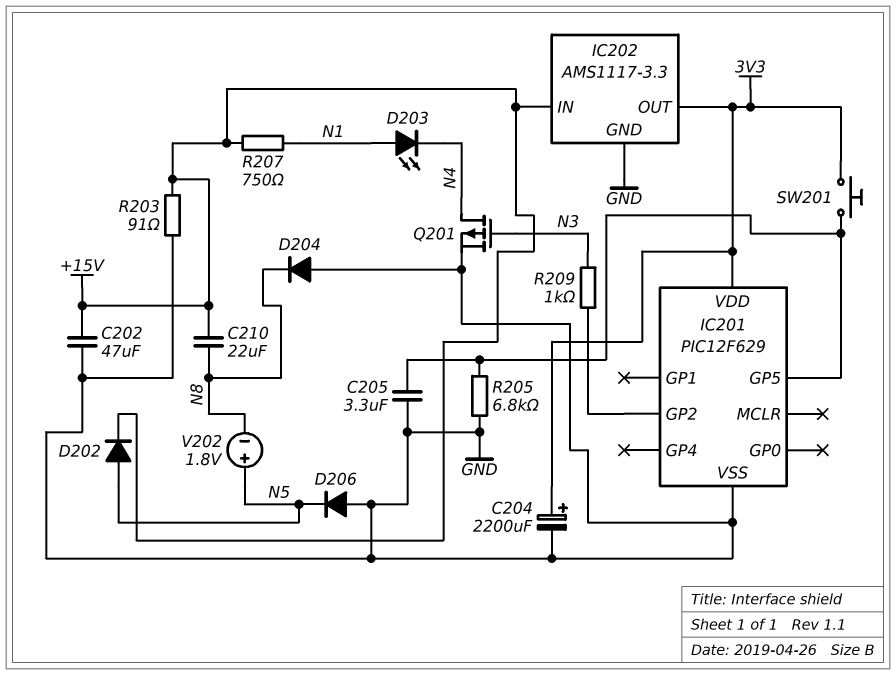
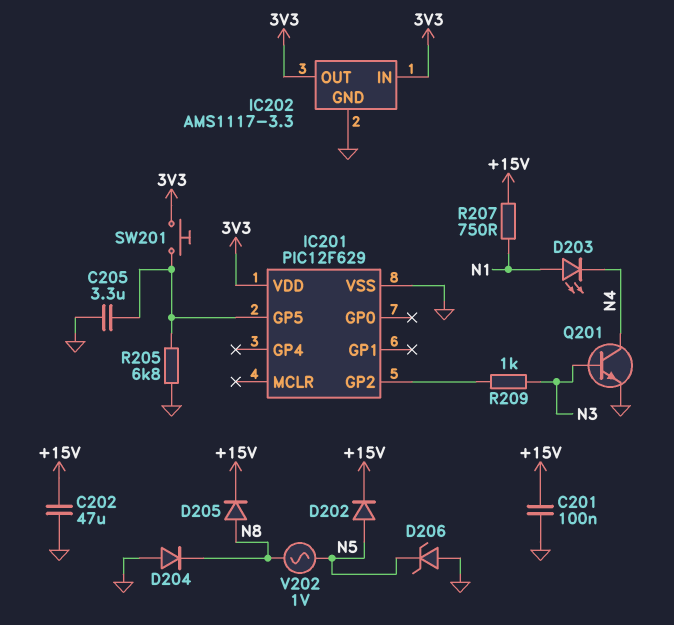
C201: none -> 100nF (+15V, GND)
C204: 2200uF (plus 3V3, minus GND) -> none
C210: 22uF (+15V, N8) -> none
D205: none -> diode (A N8, K +15V)
D206: diode (A GND, K N5) -> zener (A GND, K N5)
IC202 pin IN: +15V -> 3V3
Q201: PMOS (G N3, D N4, S GND) -> NPN (B N3, C N4, E GND)
R203: 91 (+15V, GND) -> none
V202: 1.8V (plus N5, minus N8) -> AC 1V (N5, N8)

